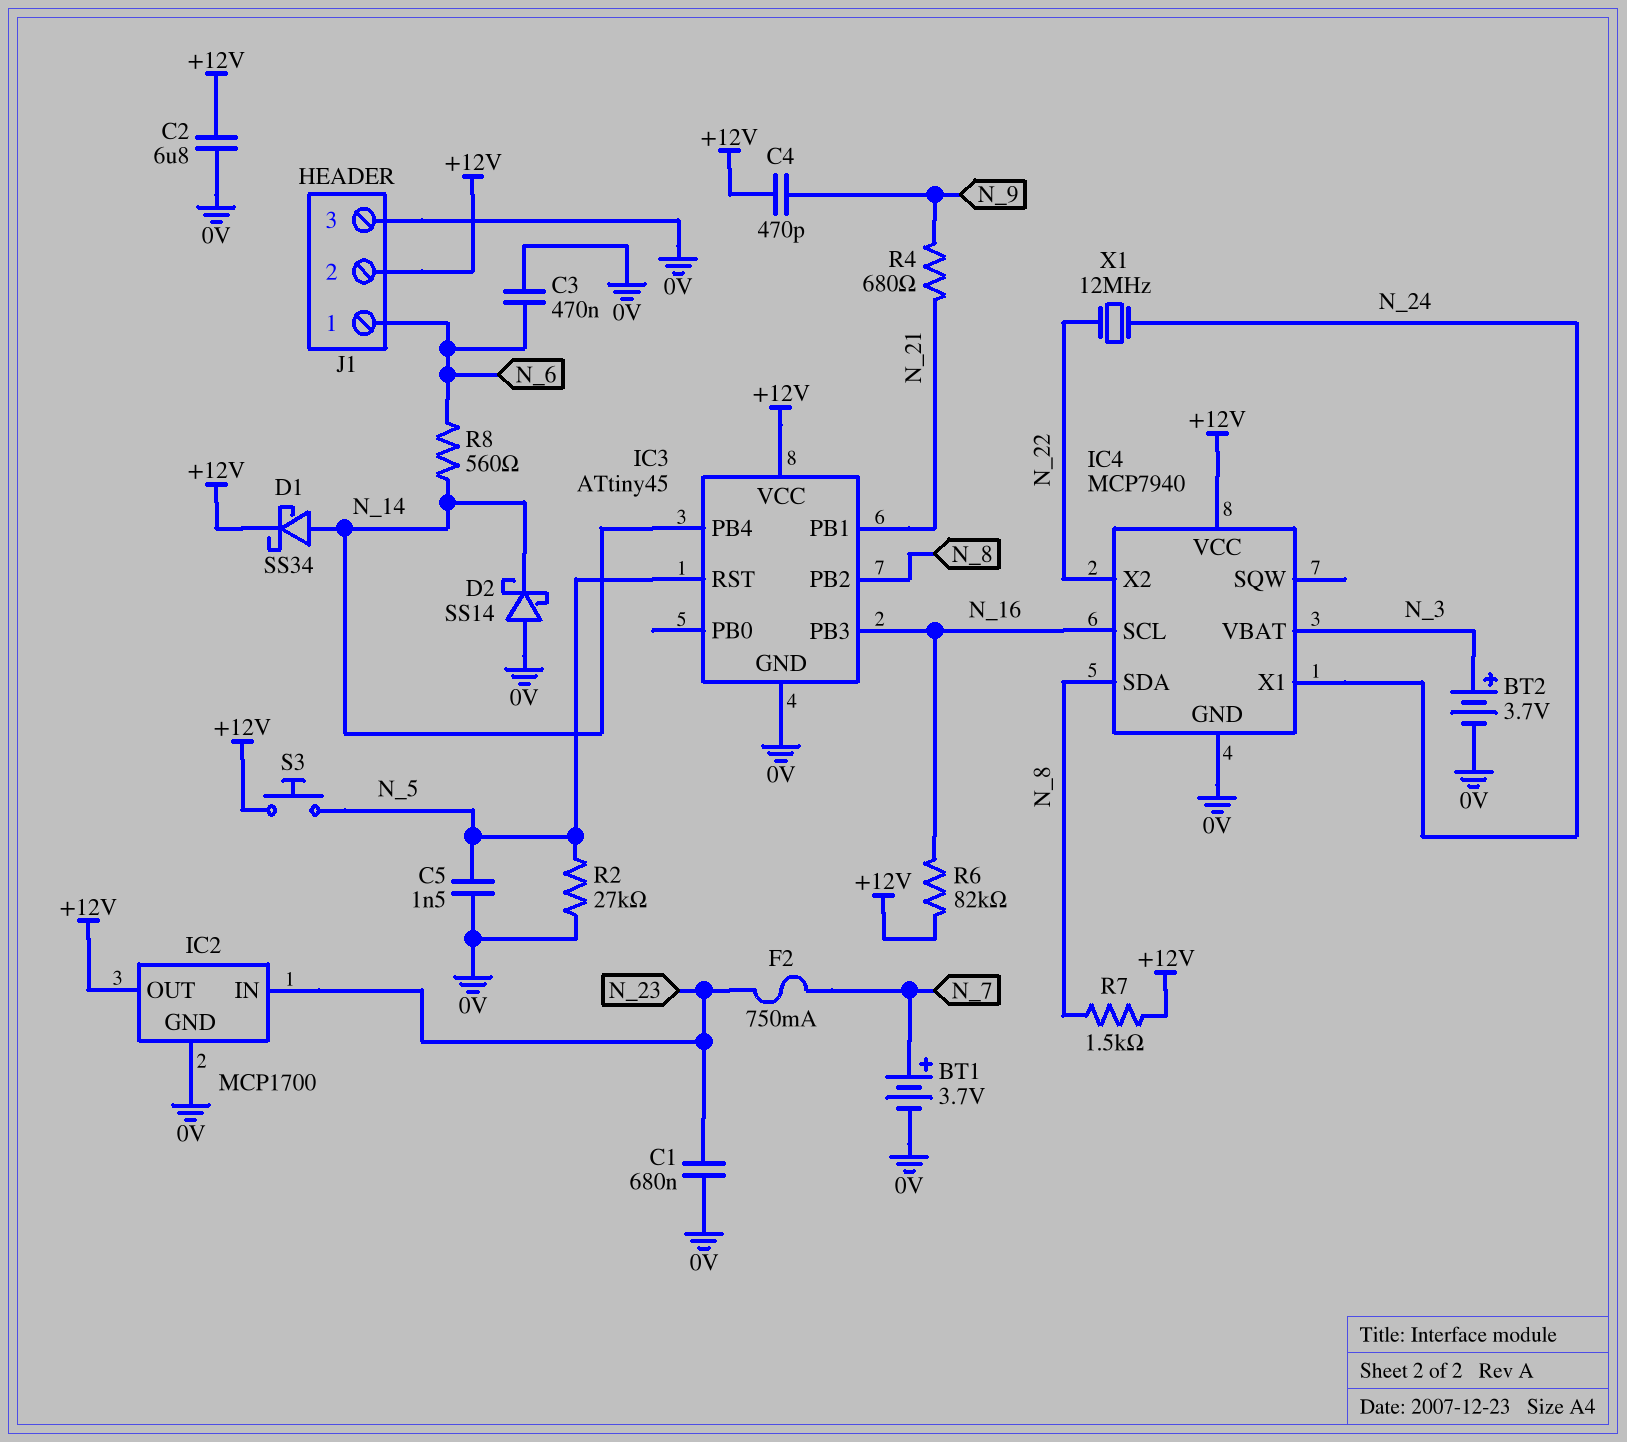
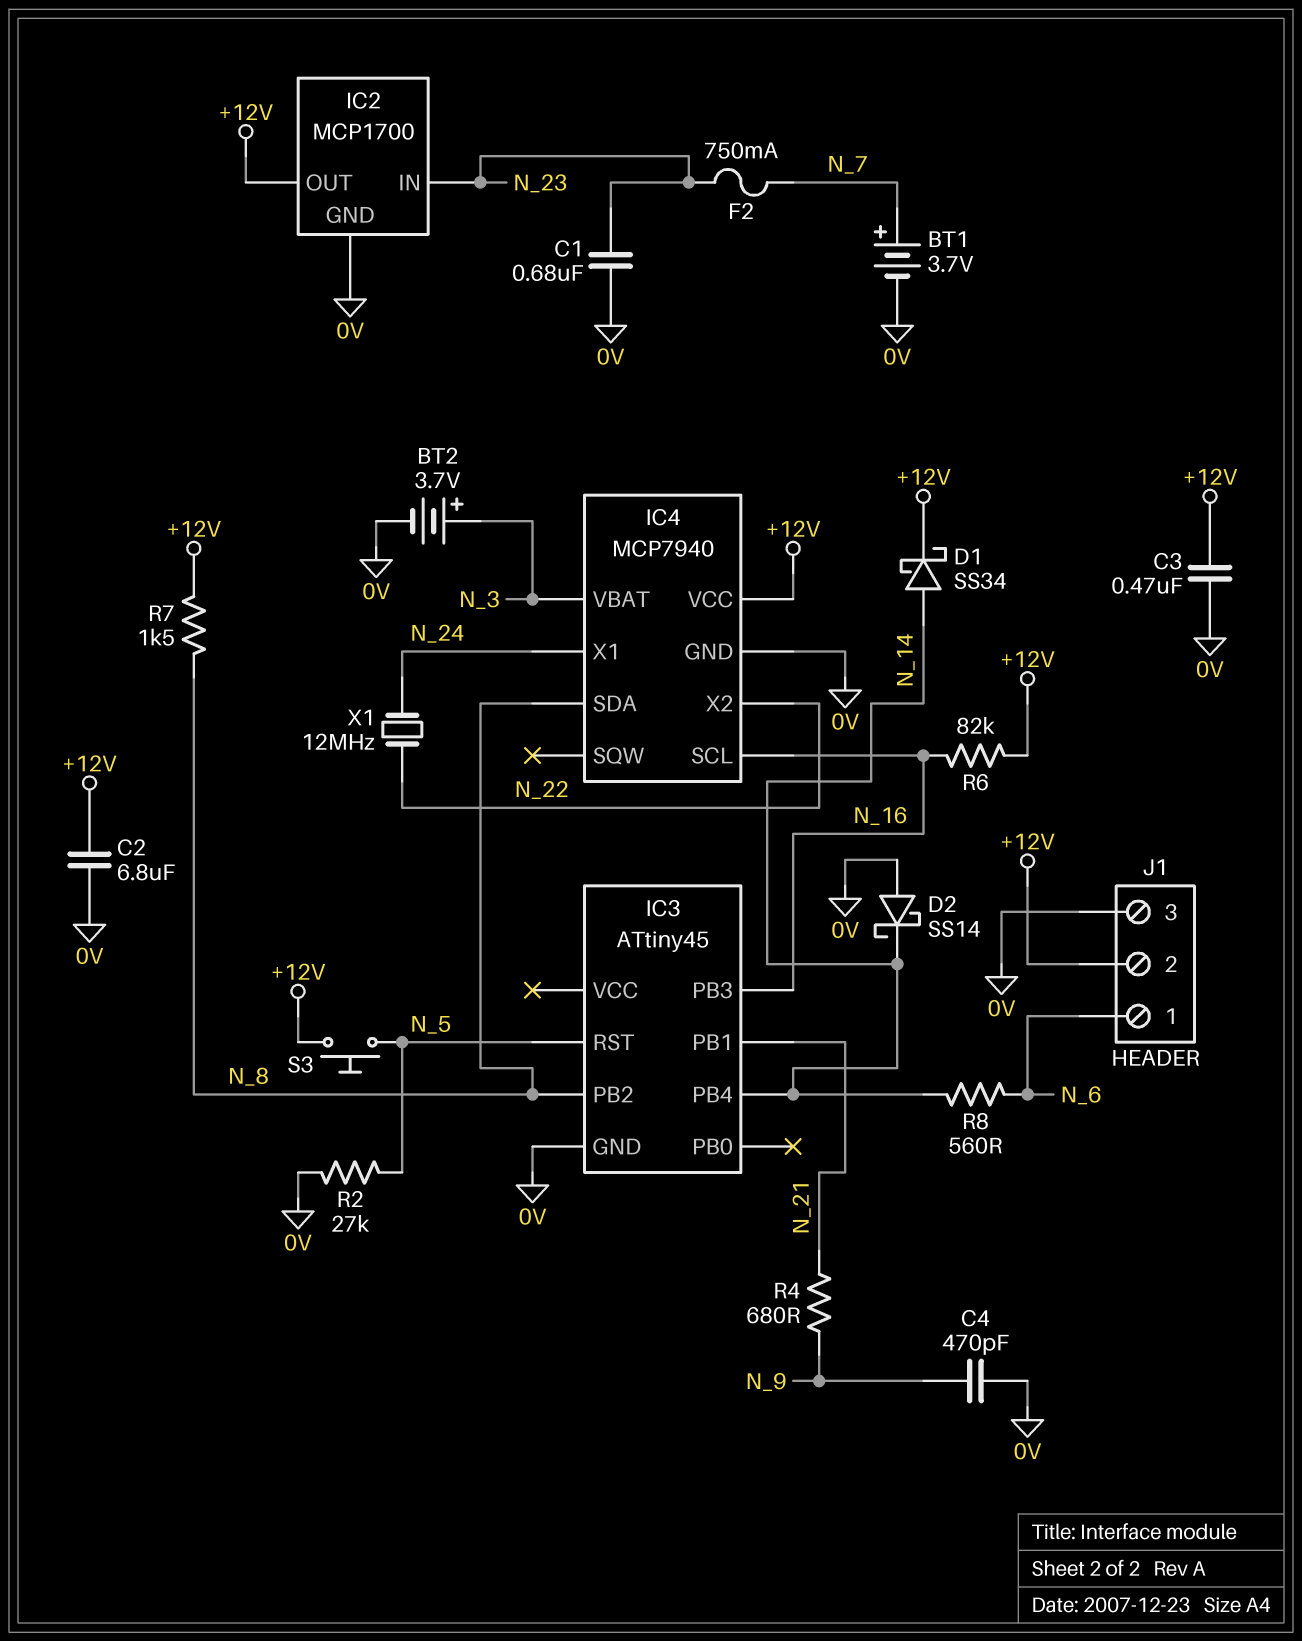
C3: 470nF (0V, N_6) -> 470nF (+12V, 0V)
C4: 470pF (+12V, N_9) -> 470pF (0V, N_9)
C5: 1.5nF (0V, N_5) -> none
IC3 pin VCC: +12V -> none

